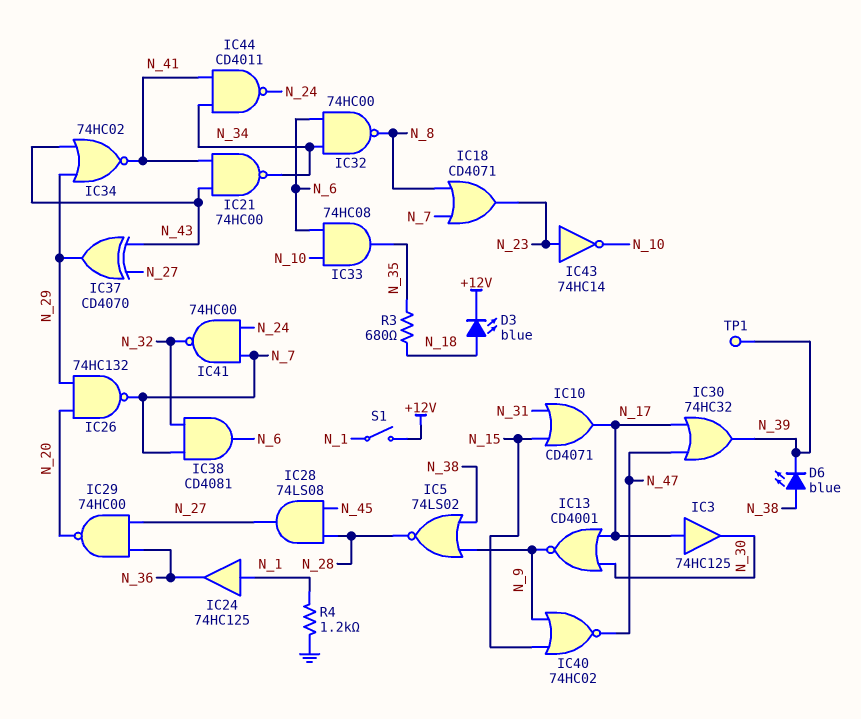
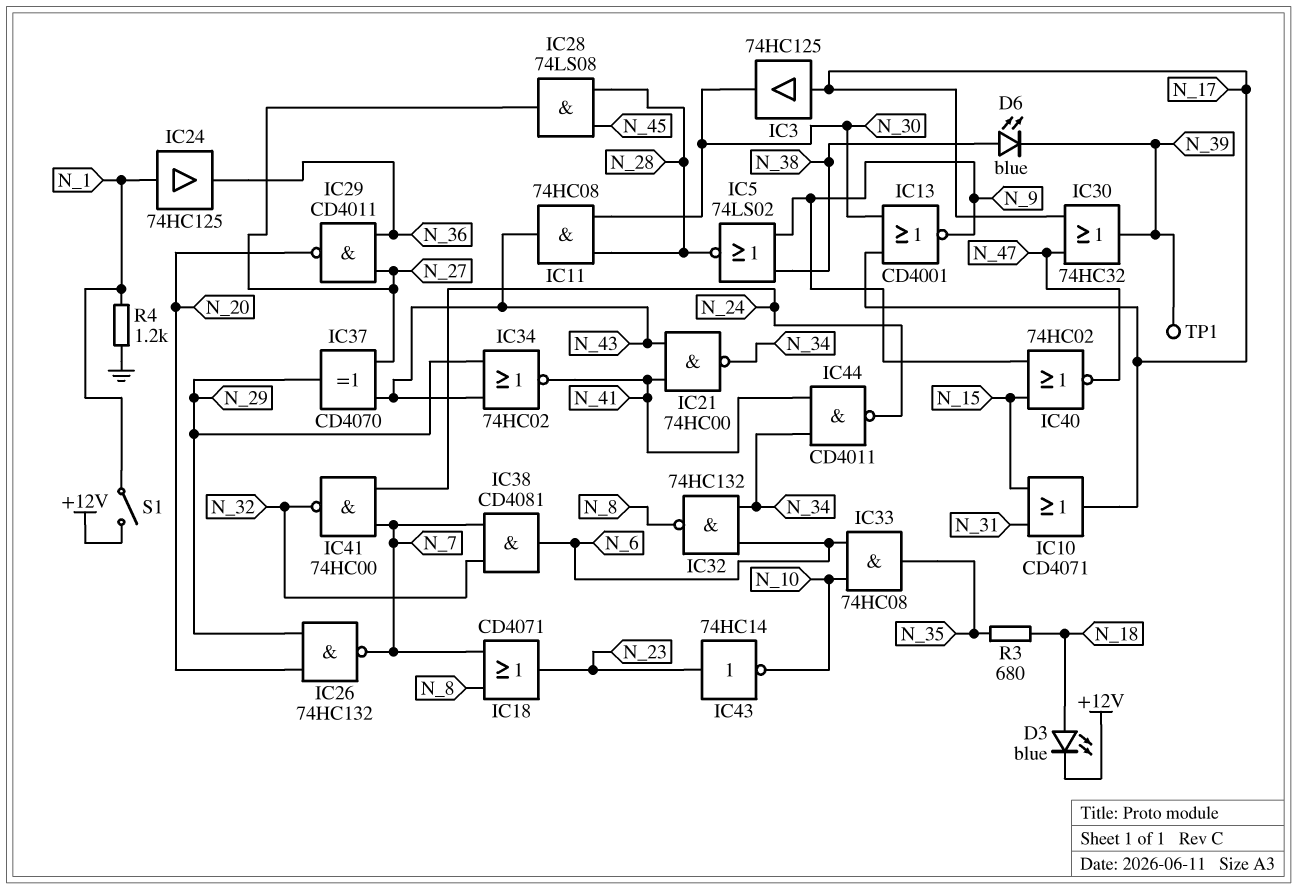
IC11: none -> AND 74HC08 (in N_28, in N_30, out N_43)
IC29: NAND 74HC00 (in N_27, in N_36, out N_20) -> NAND CD4011 (in N_27, in N_36, out N_20)
IC32: NAND 74HC00 (in N_6, in N_34, out N_8) -> NAND 74HC132 (in N_6, in N_34, out N_8)

